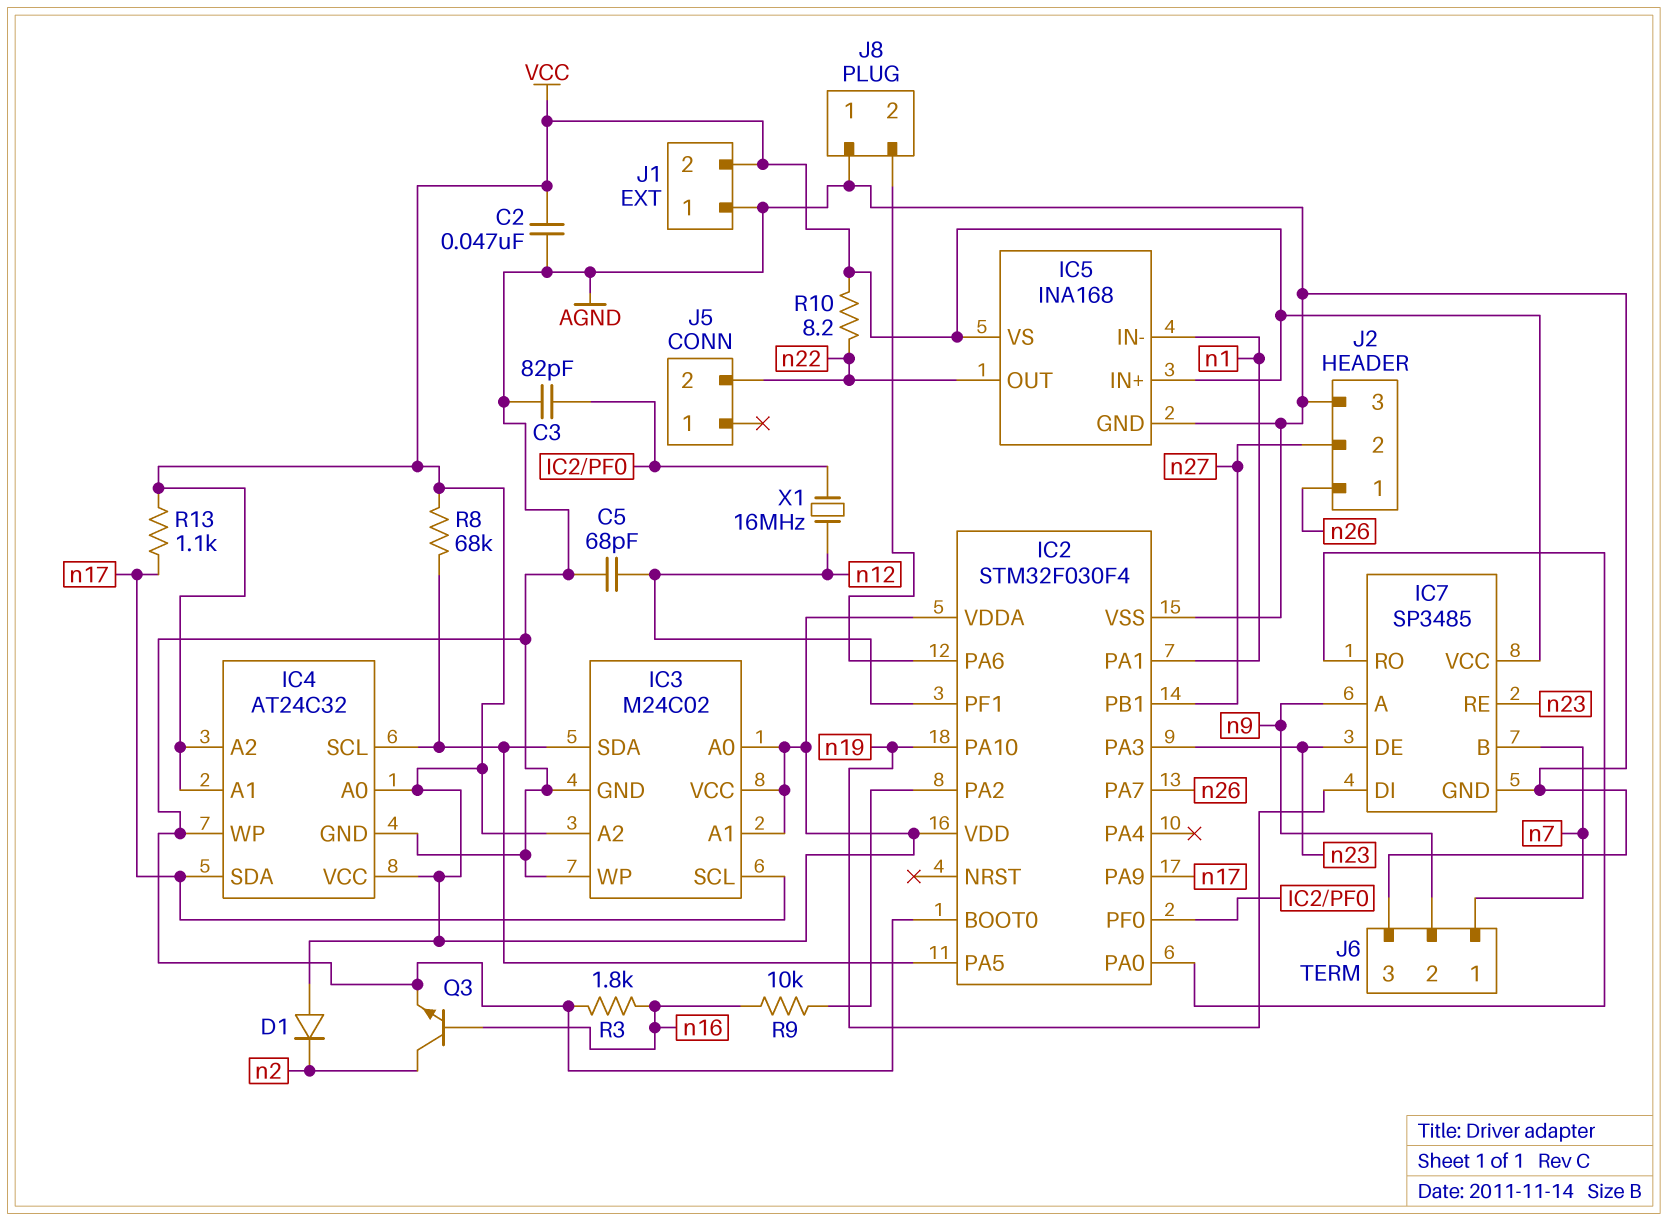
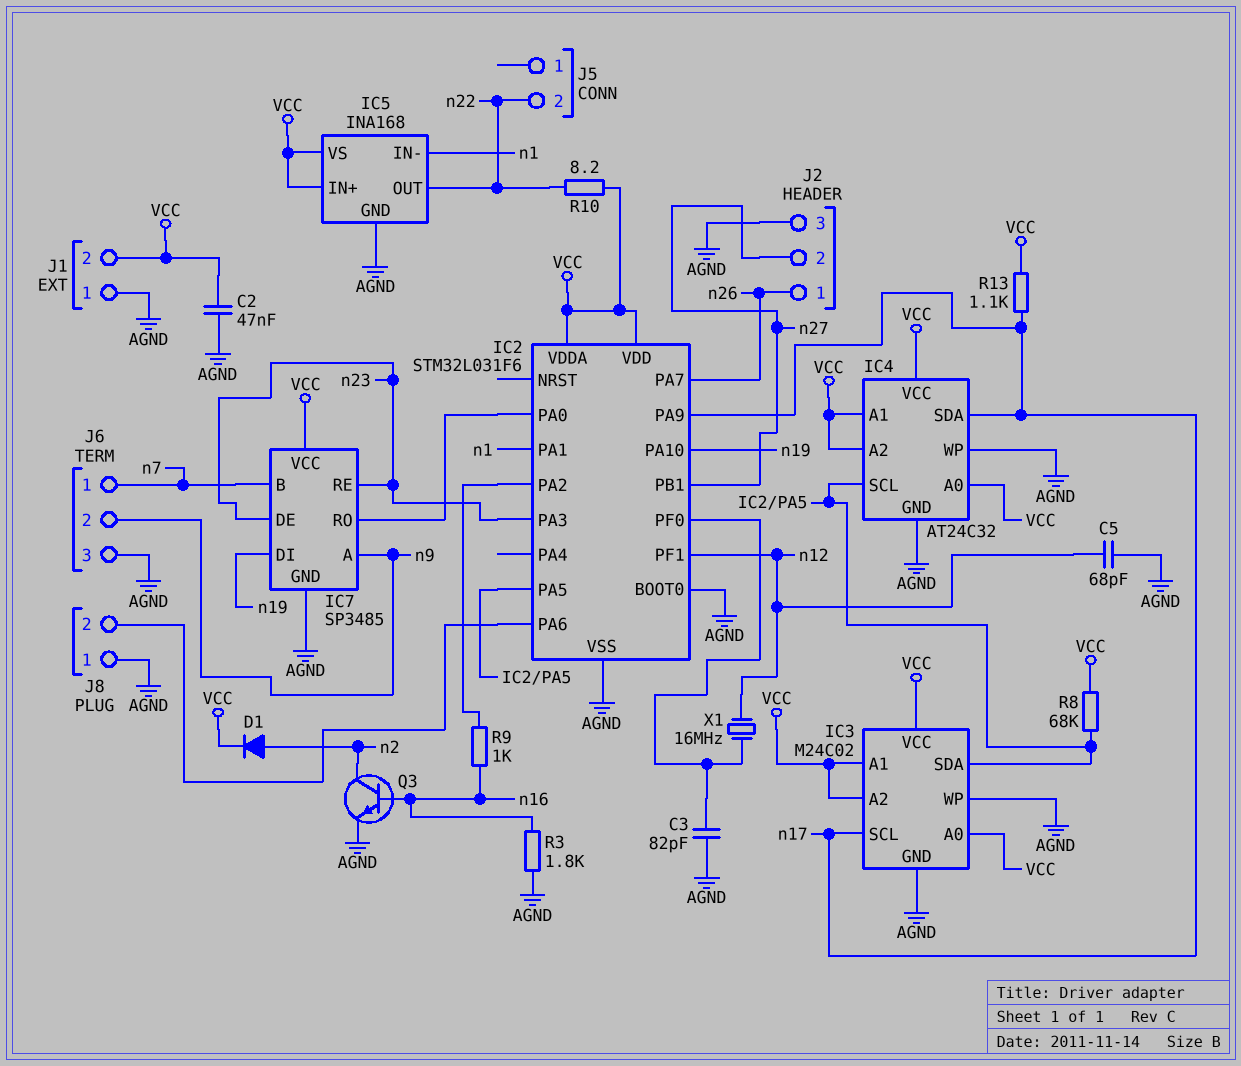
D1: diode (A VCC, K n2) -> diode (A n2, K VCC)
IC2: STM32F030F4 -> STM32L031F6
R9: 10k (IC2/PA2, n16) -> 1k (IC2/PA2, n16)

